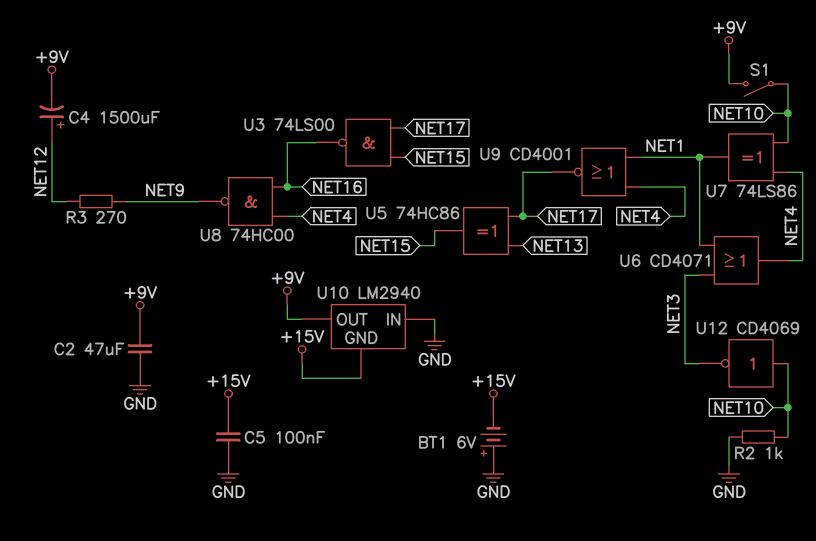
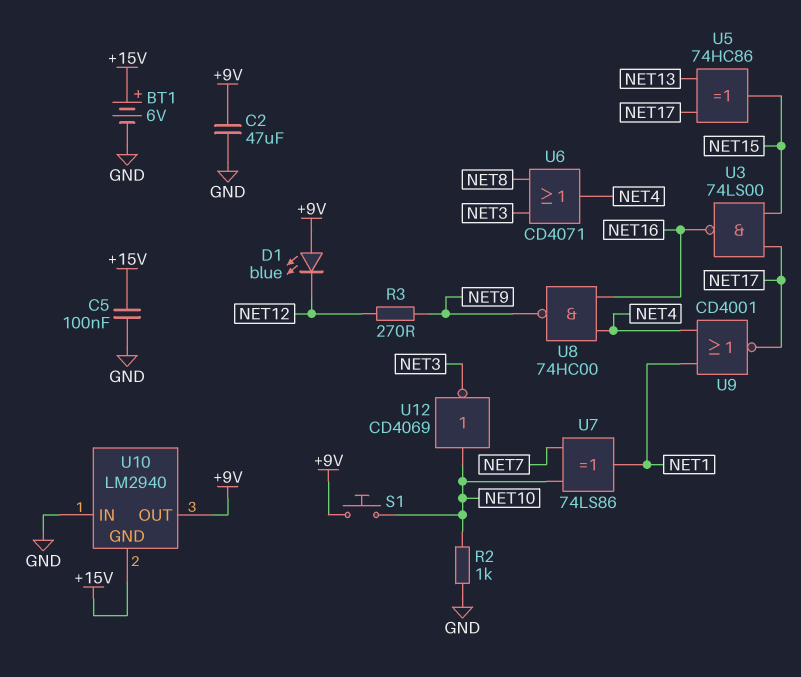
BT1: 6V (plus GND, minus +15V) -> 6V (plus +15V, minus GND)
C4: 1500uF (plus NET12, minus +9V) -> none
D1: none -> LED blue (A +9V, K NET12)
S1: switch (+9V, NET10) -> button (+9V, NET10)
U6: OR CD4071 (in NET1, in NET3, out NET4) -> OR CD4071 (in NET3, in NET8, out NET4)
U7: XOR 74LS86 (in NET4, in NET10, out NET1) -> XOR 74LS86 (in NET7, in NET10, out NET1)

